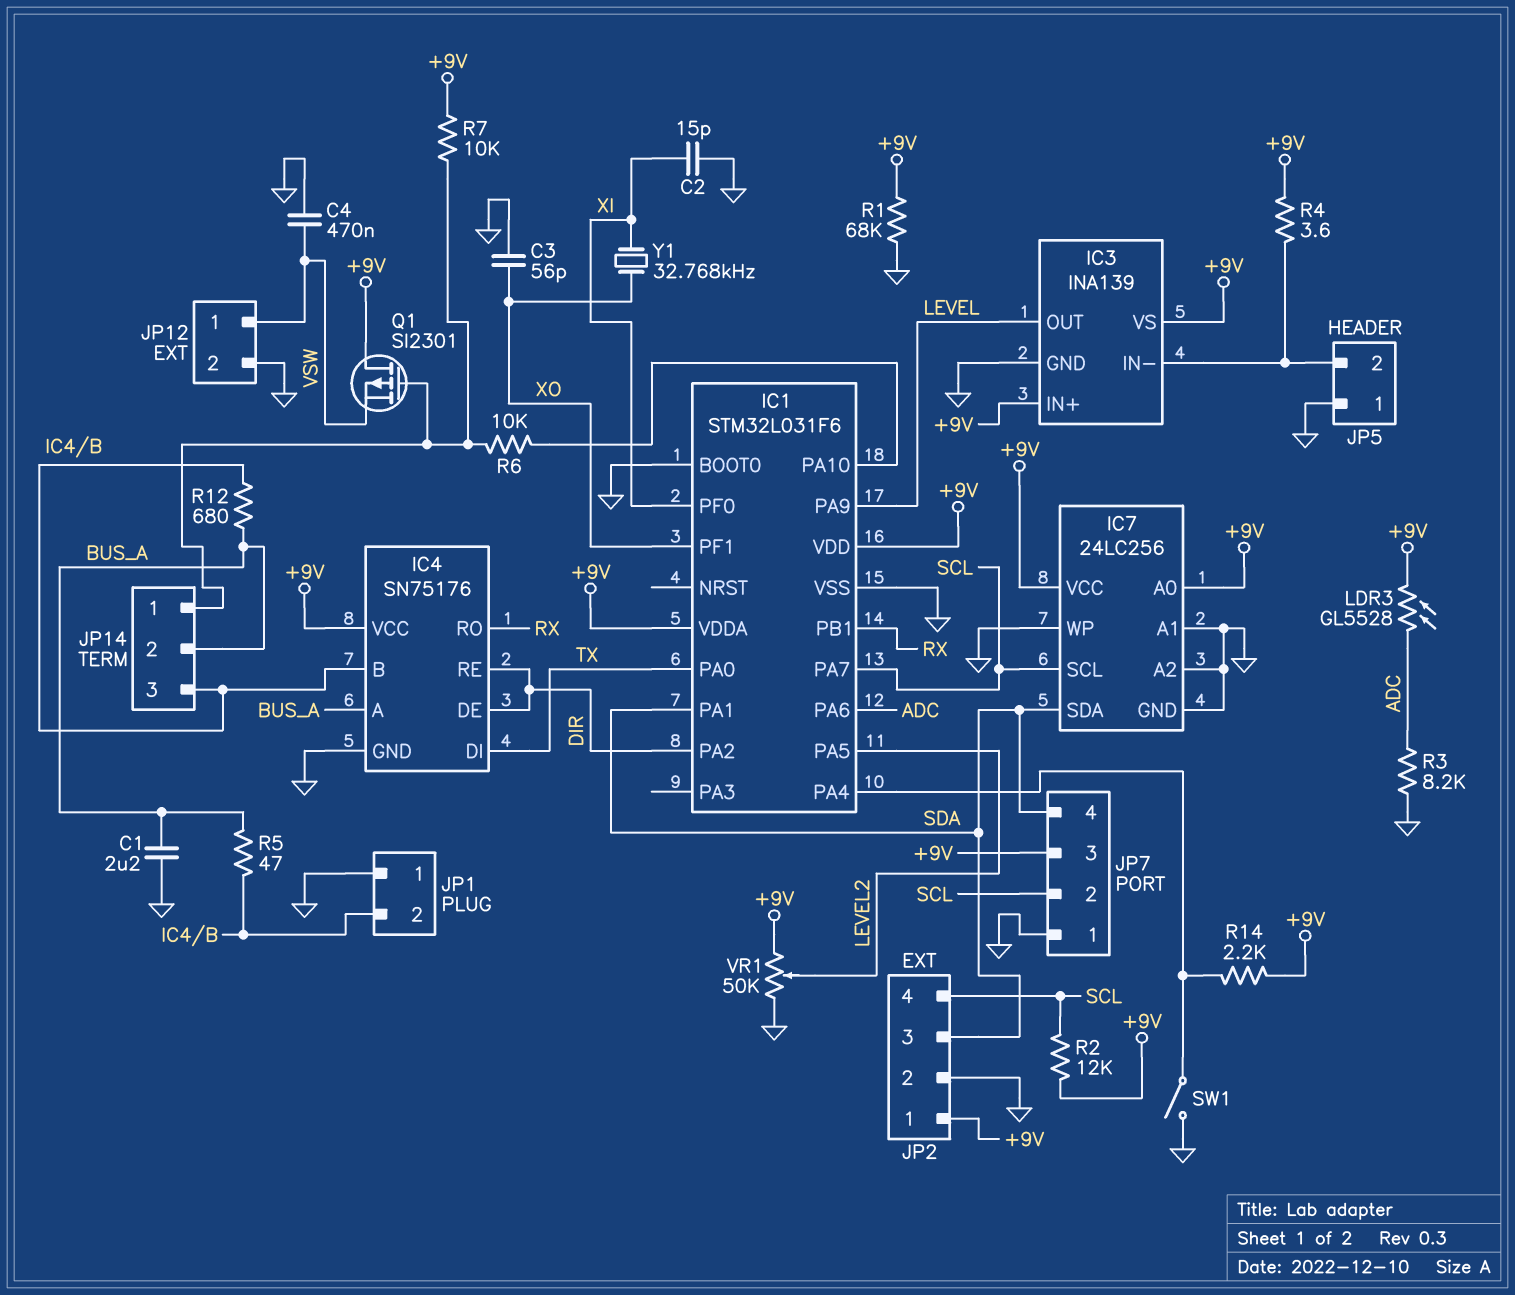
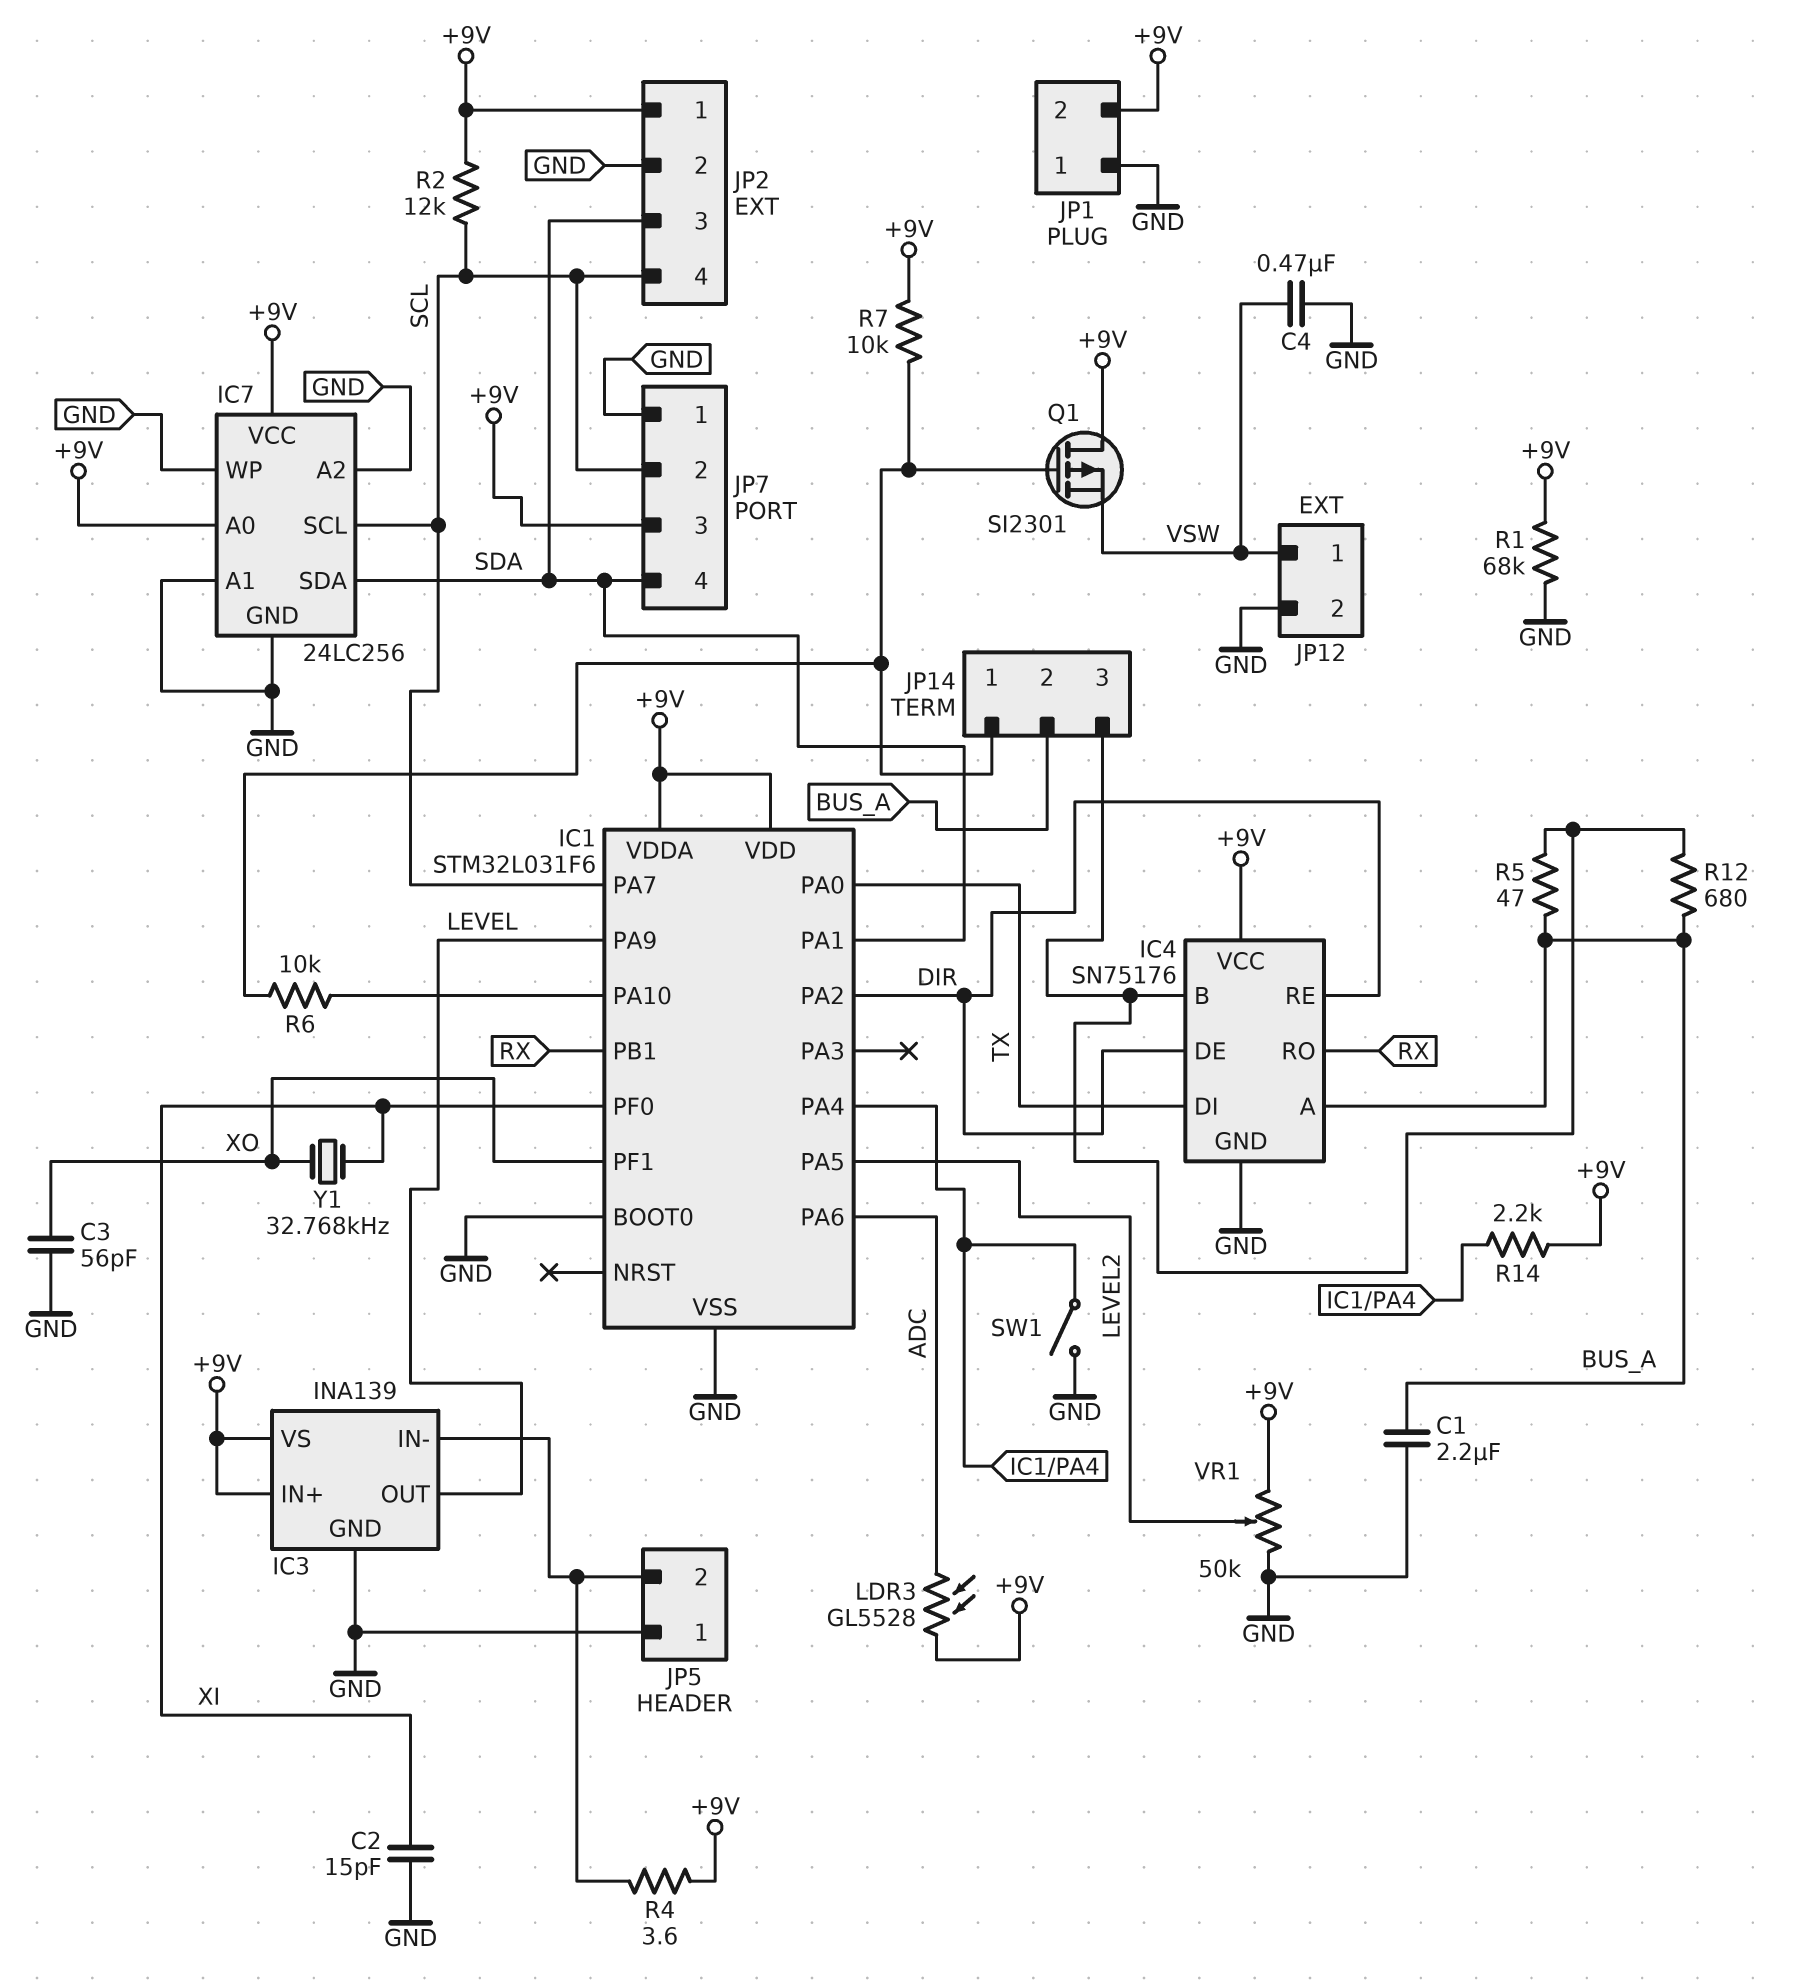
JP1 pin 2: IC4/B -> +9V
R3: 8.2k (ADC, GND) -> none

